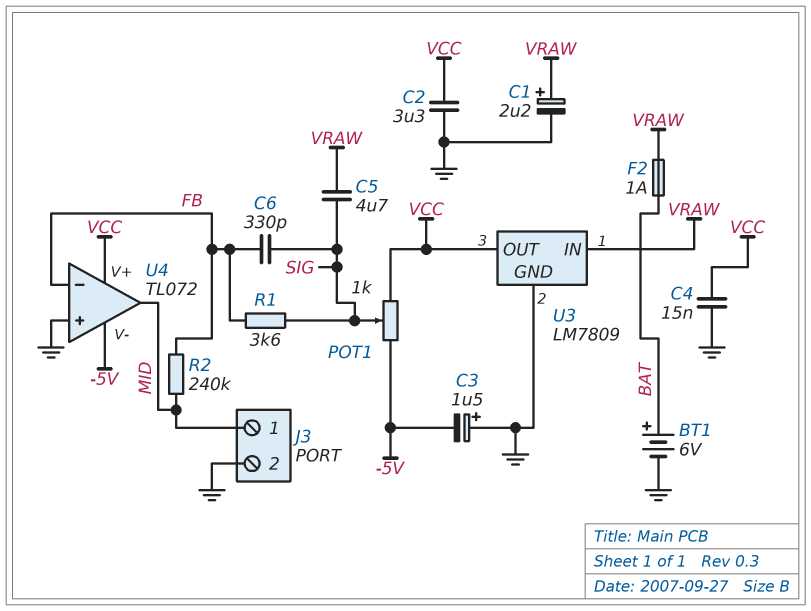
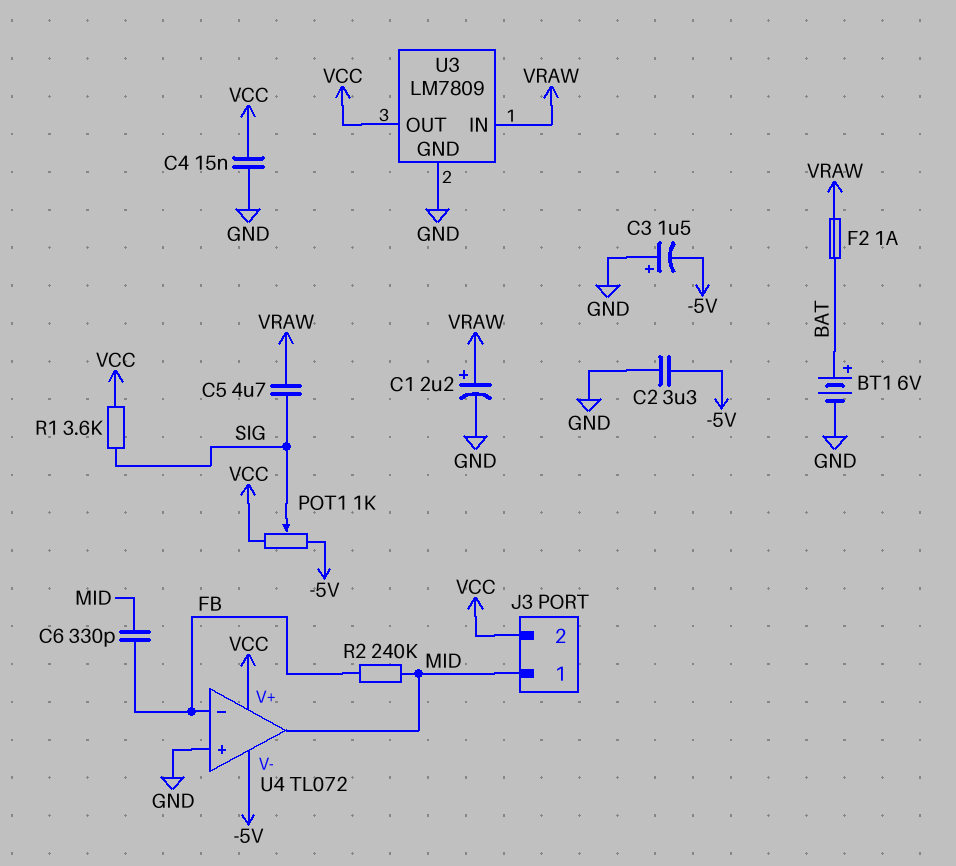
C2: 3.3uF (GND, VCC) -> 3.3uF (-5V, GND)
C6: 330pF (FB, SIG) -> 330pF (FB, MID)
J3 pin 2: GND -> VCC
R1: 3.6k (FB, SIG) -> 3.6k (SIG, VCC)

